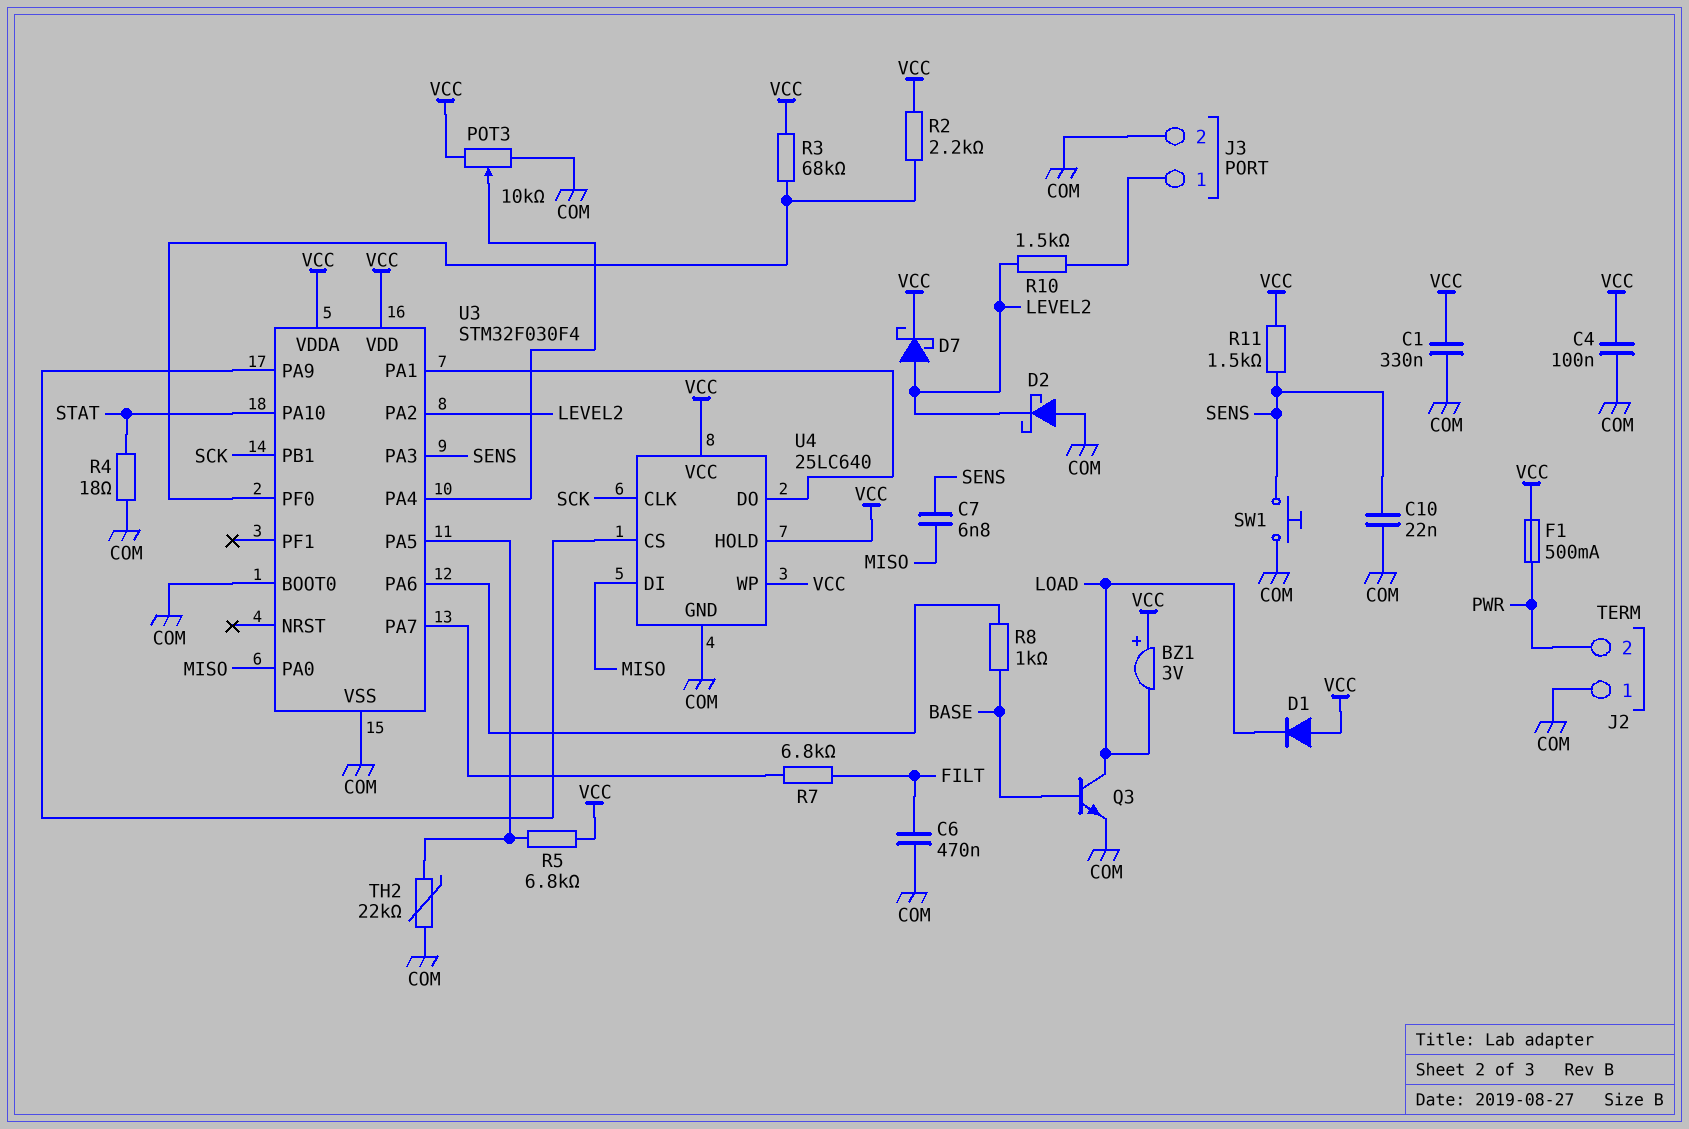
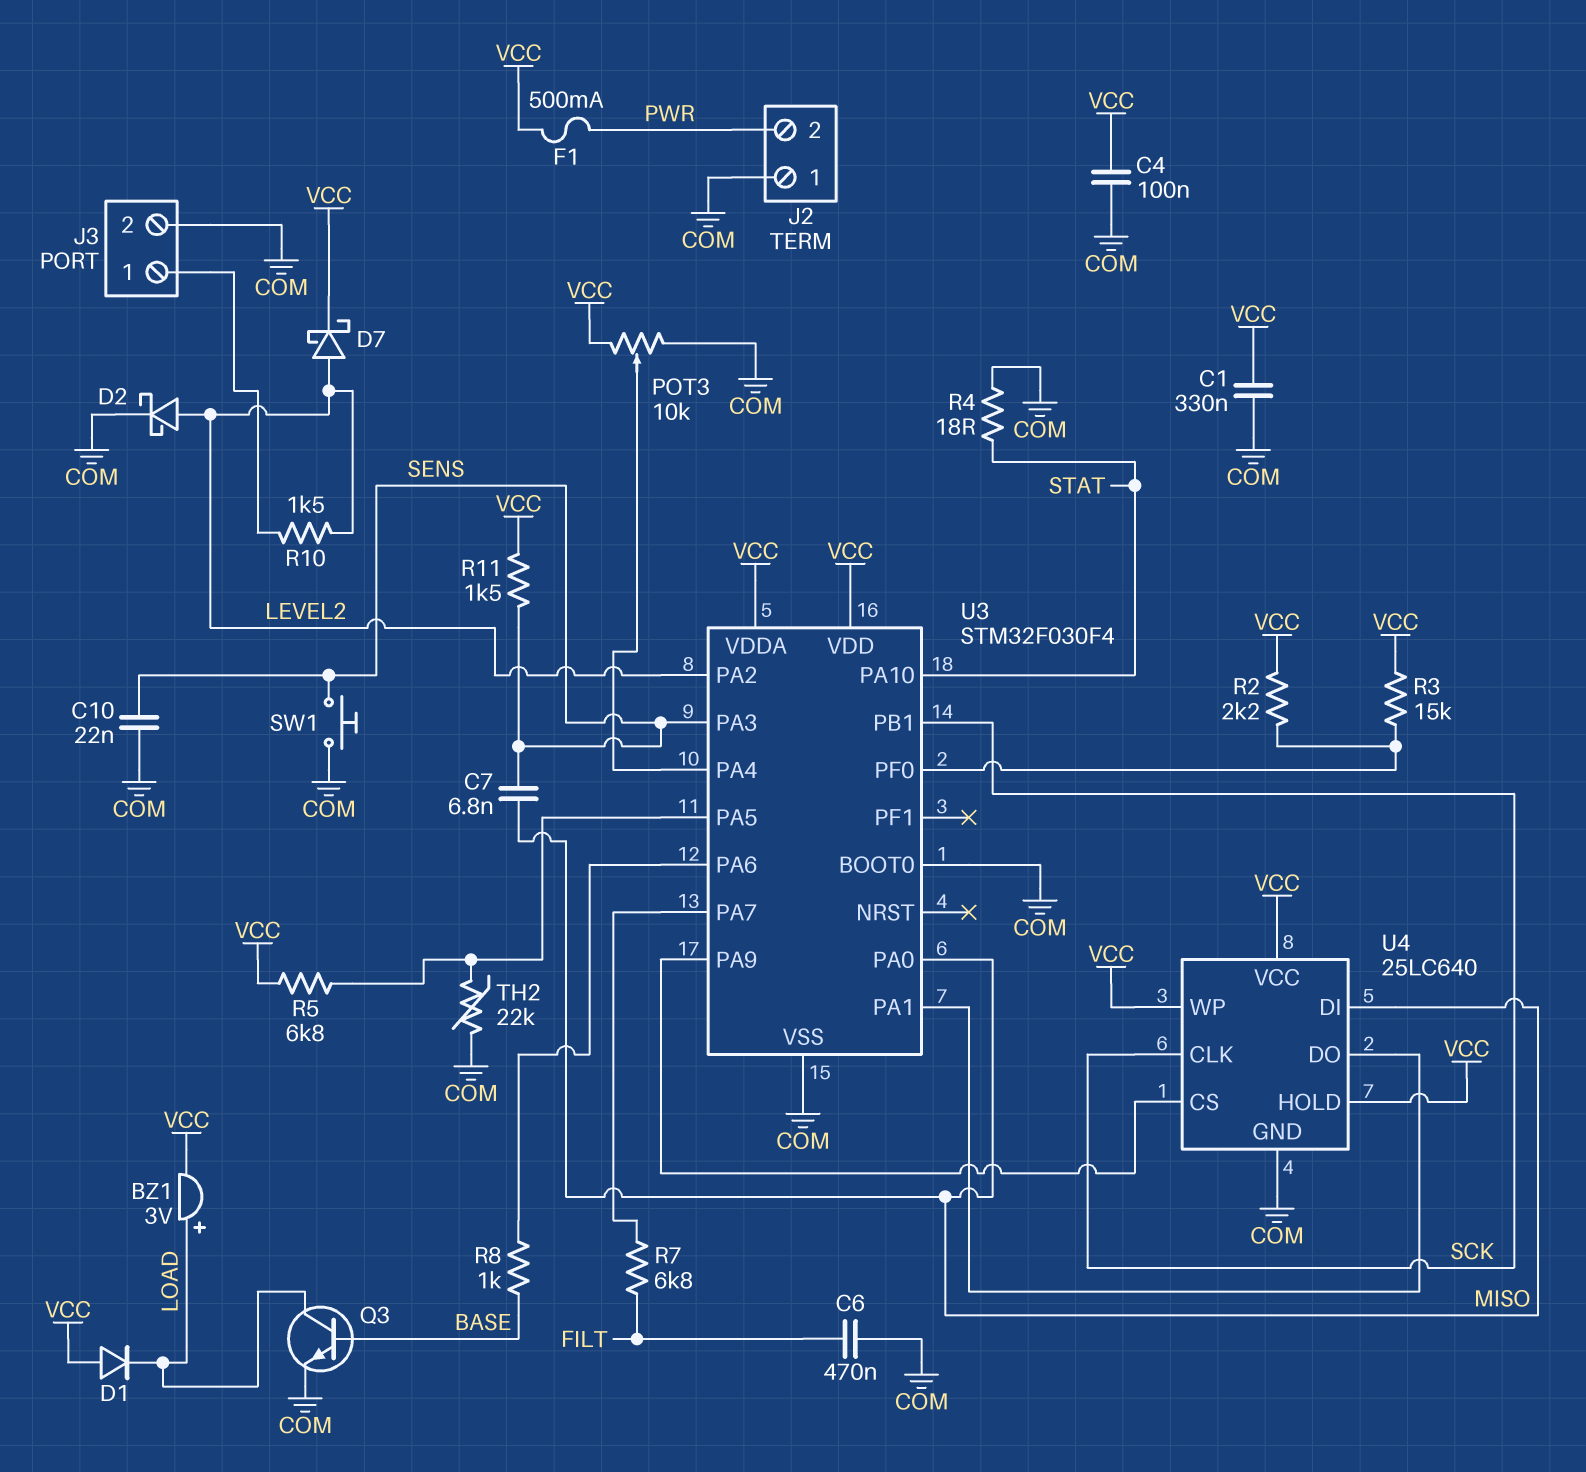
BZ1: buzzer 3V (plus VCC, minus LOAD) -> buzzer 3V (plus LOAD, minus VCC)
D2: schottky (A COM, K LEVEL2) -> schottky (A LEVEL2, K COM)
R3: 68k (U3/PF0, VCC) -> 15k (U3/PF0, VCC)

